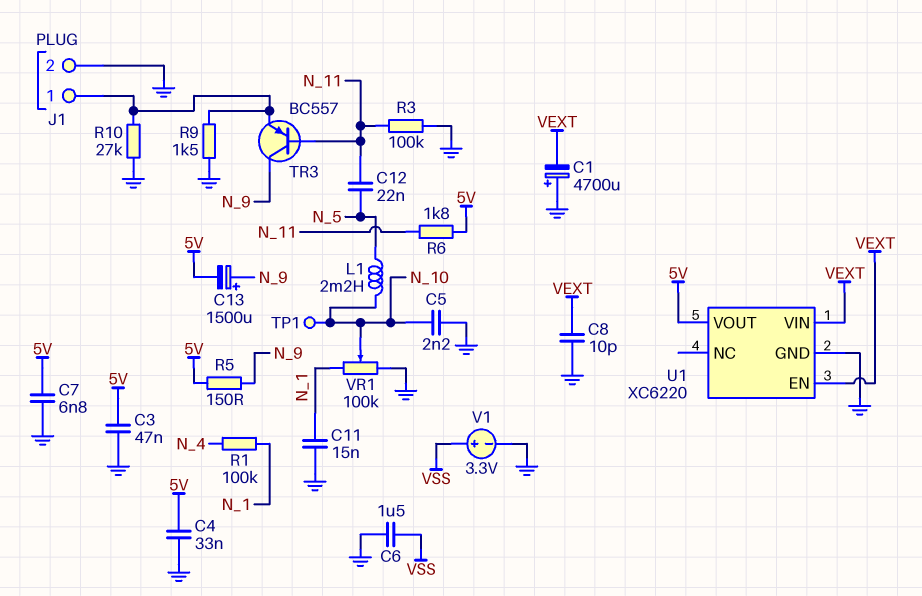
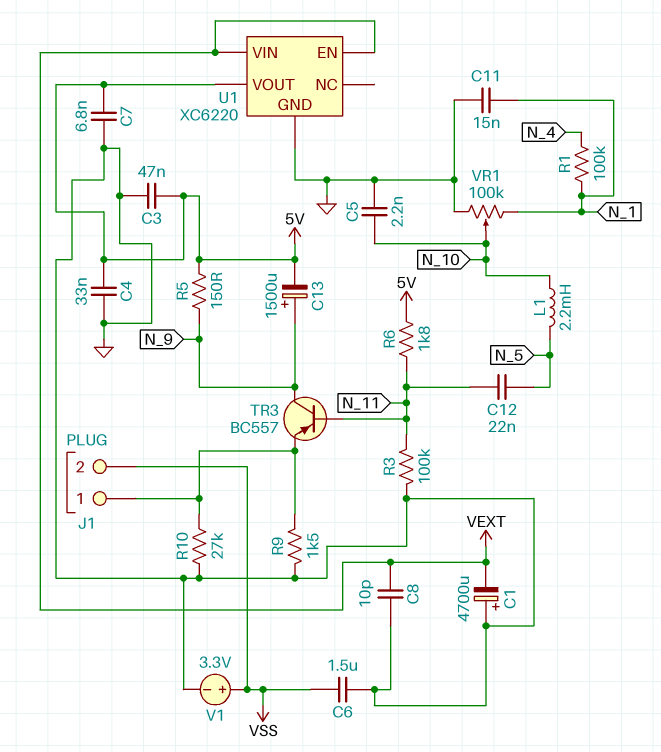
J1 pin 2: GND -> VSS
TP1: test point (N_10) -> none

